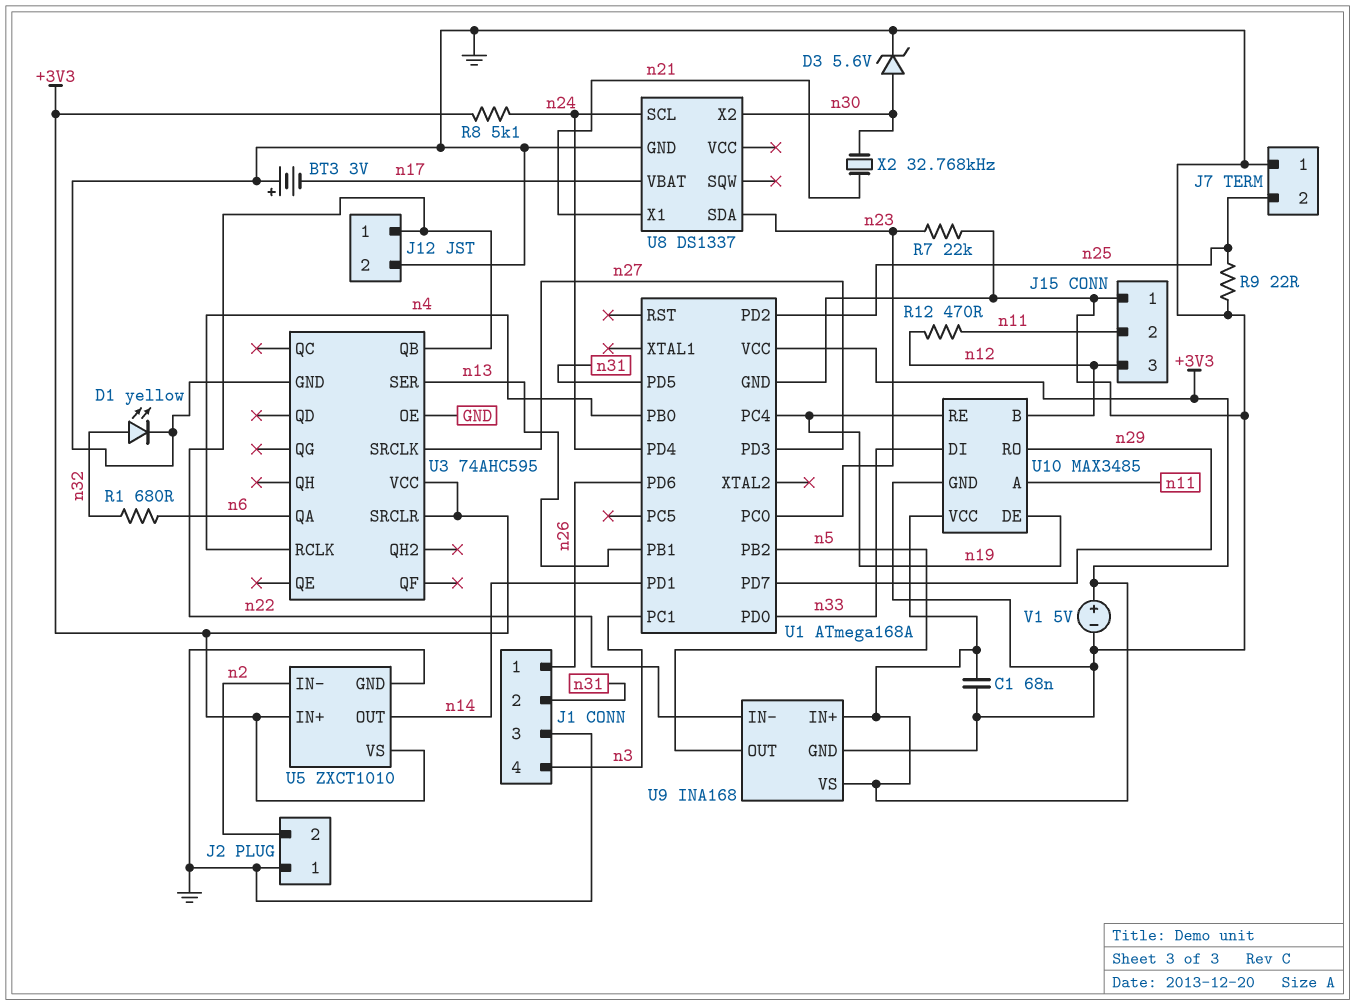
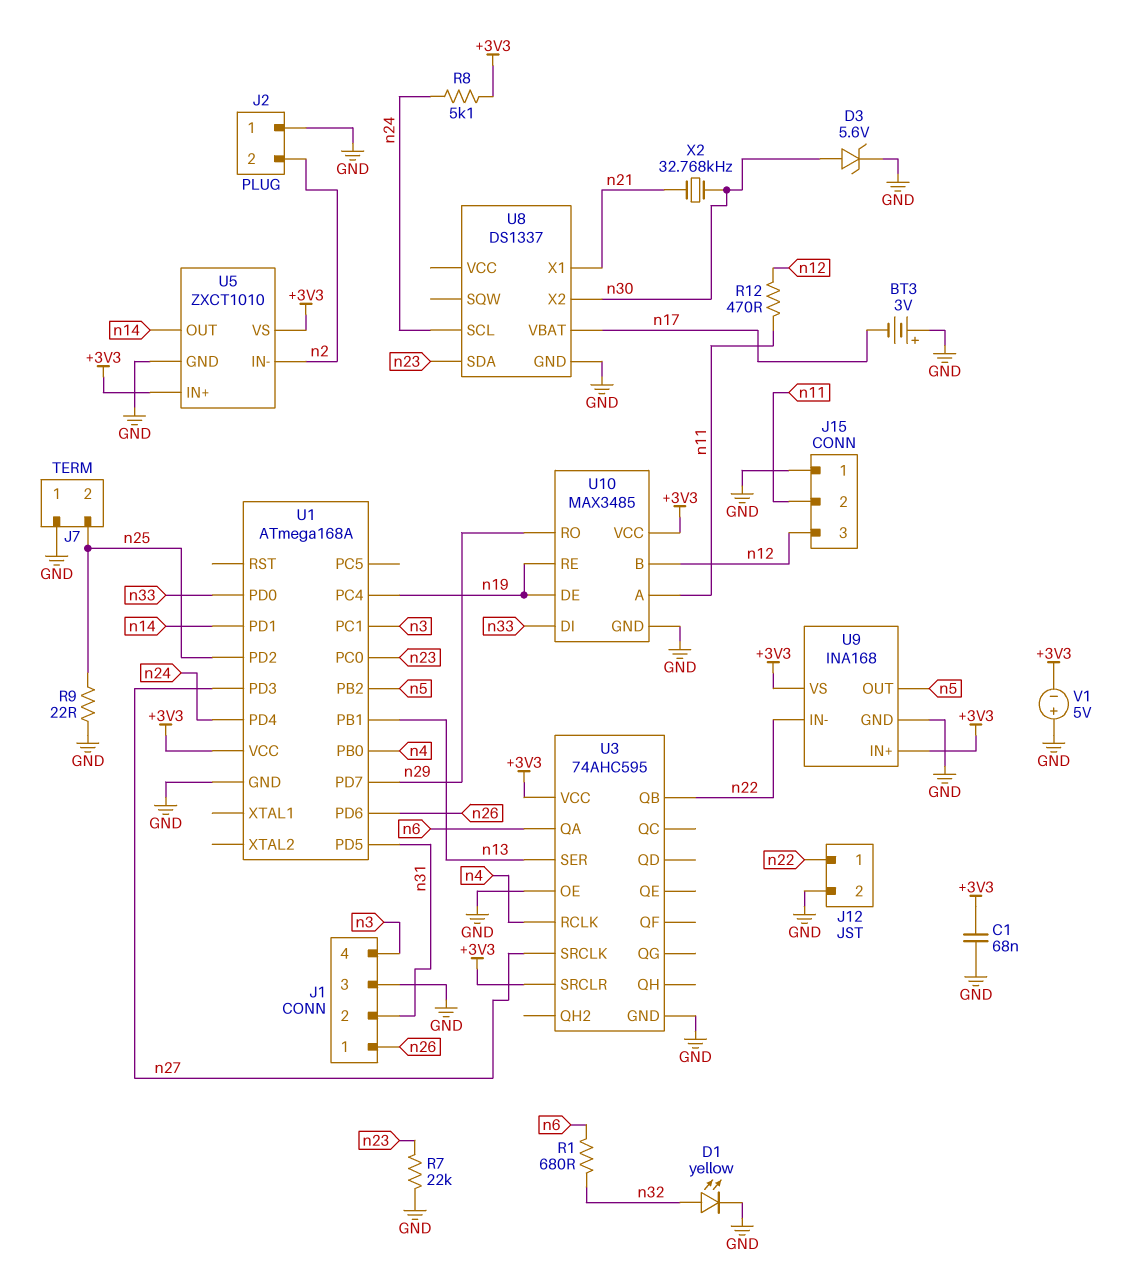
V1: 5V (plus +3V3, minus GND) -> 5V (plus GND, minus +3V3)

